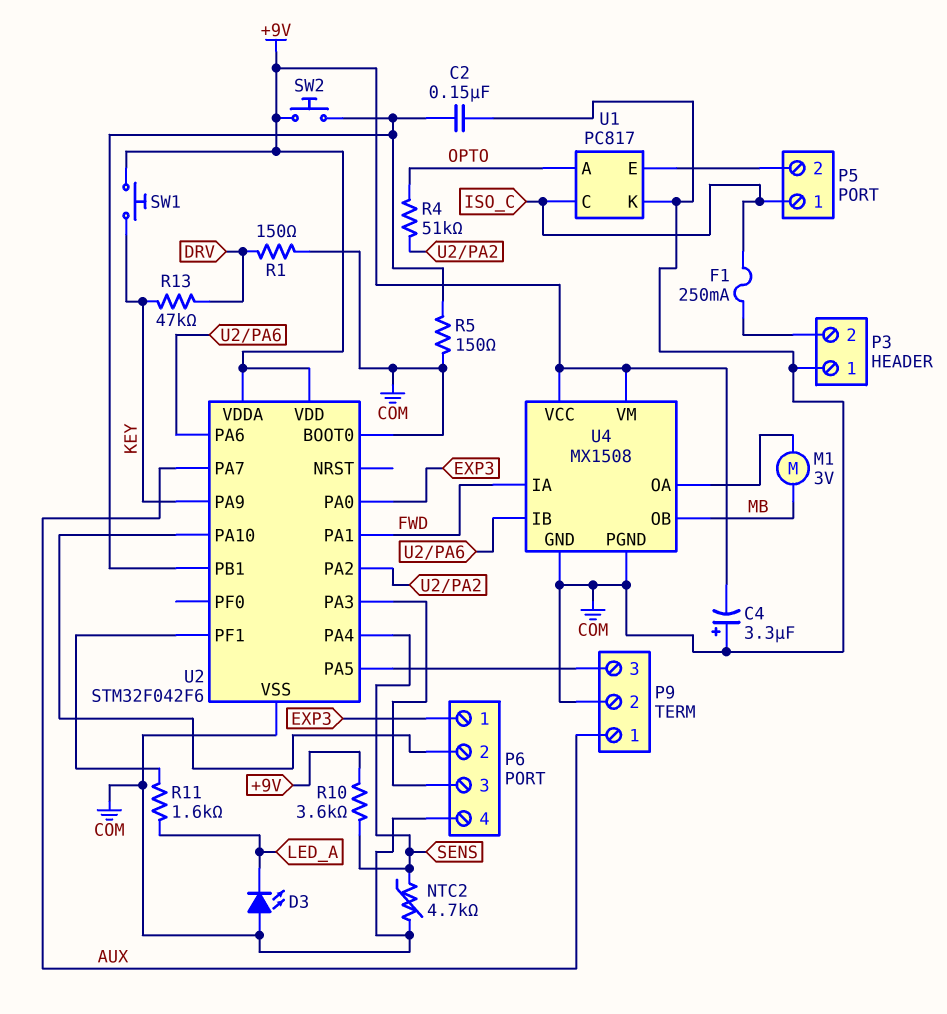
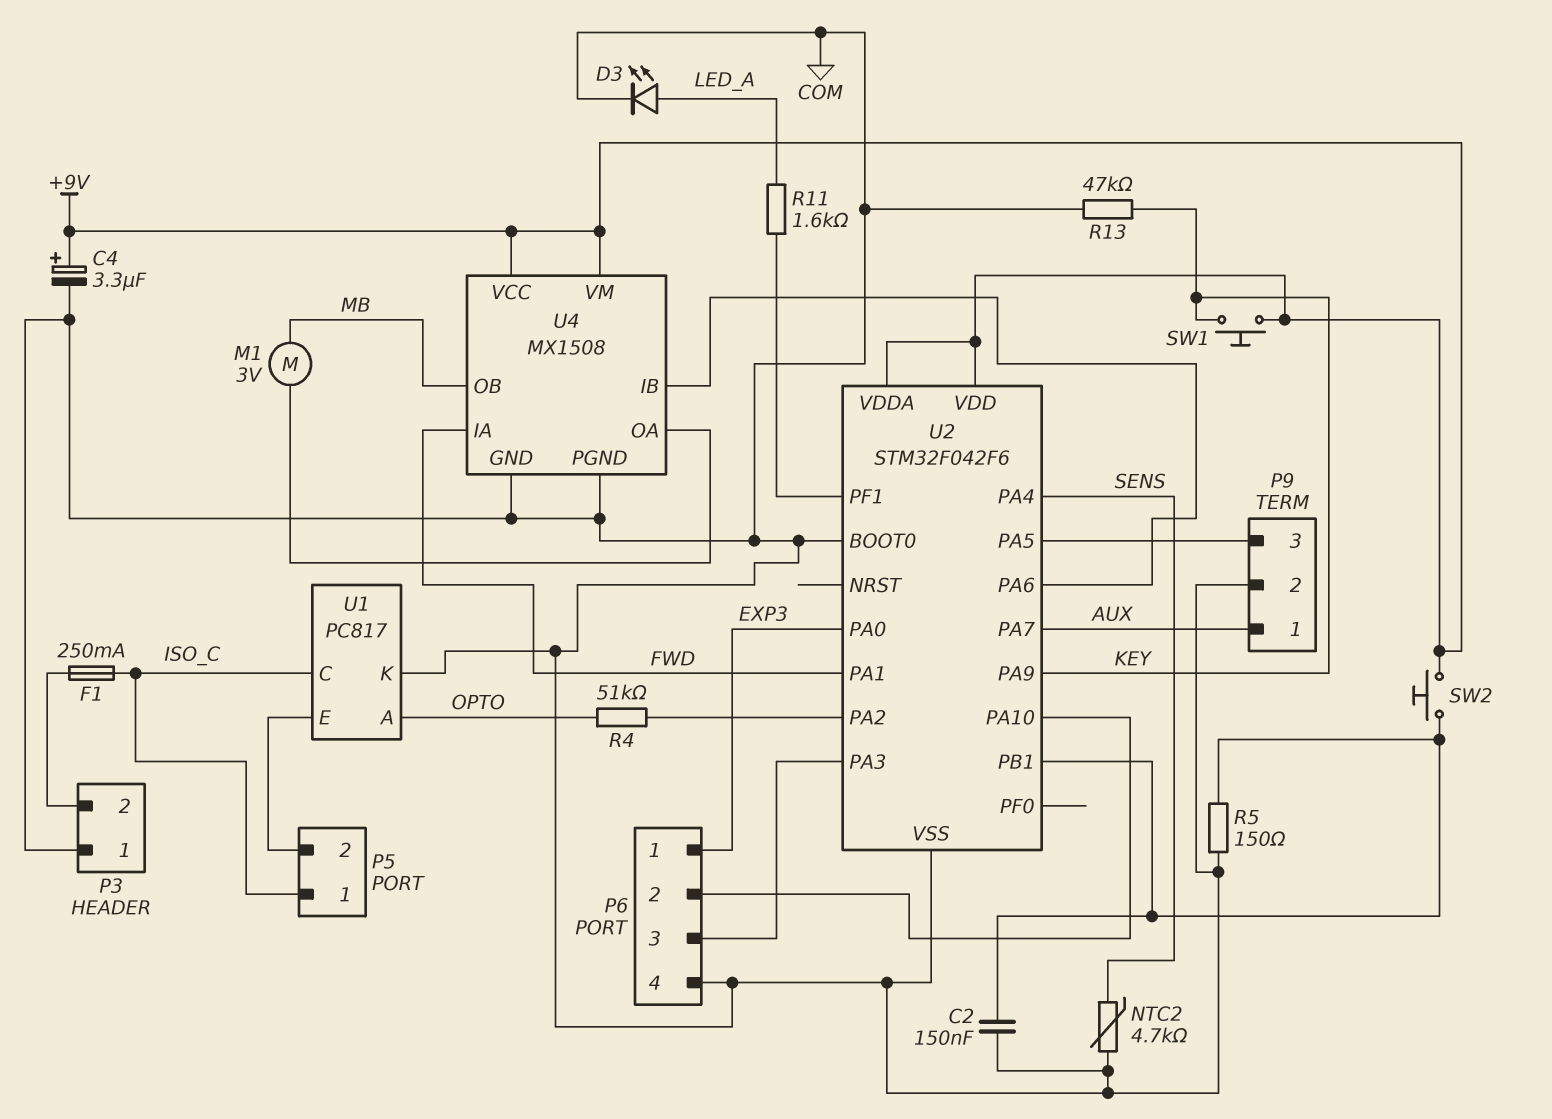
C4: 3.3uF (plus COM, minus +9V) -> 3.3uF (plus +9V, minus COM)
D3: LED (A COM, K LED_A) -> LED (A LED_A, K COM)
R1: 150 (COM, DRV) -> none
R10: 3.6k (+9V, SENS) -> none
R13: 47k (DRV, KEY) -> 47k (COM, KEY)

